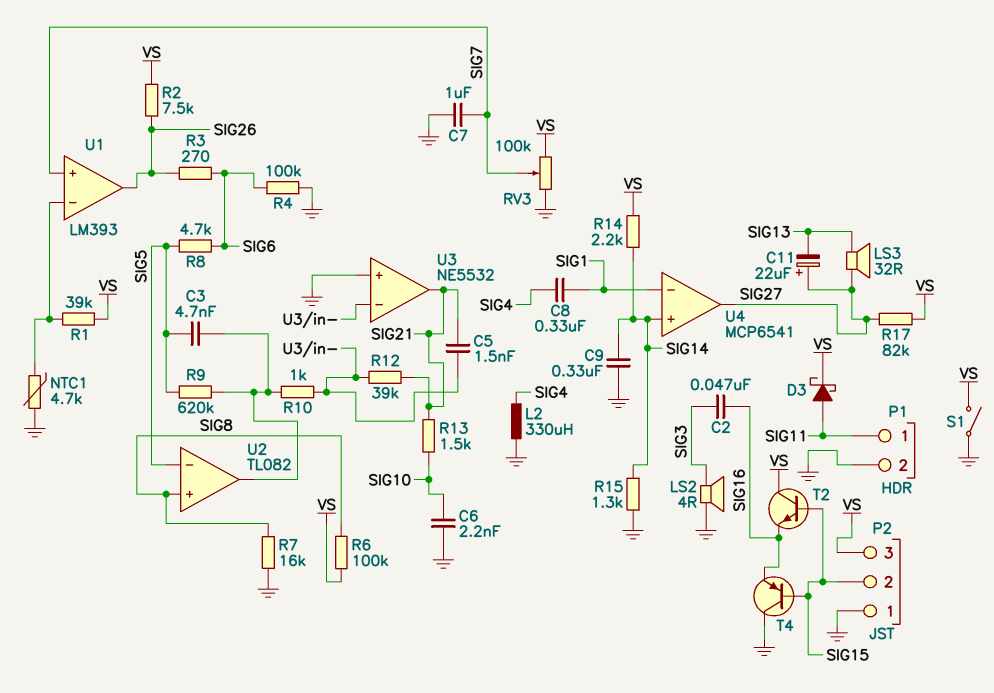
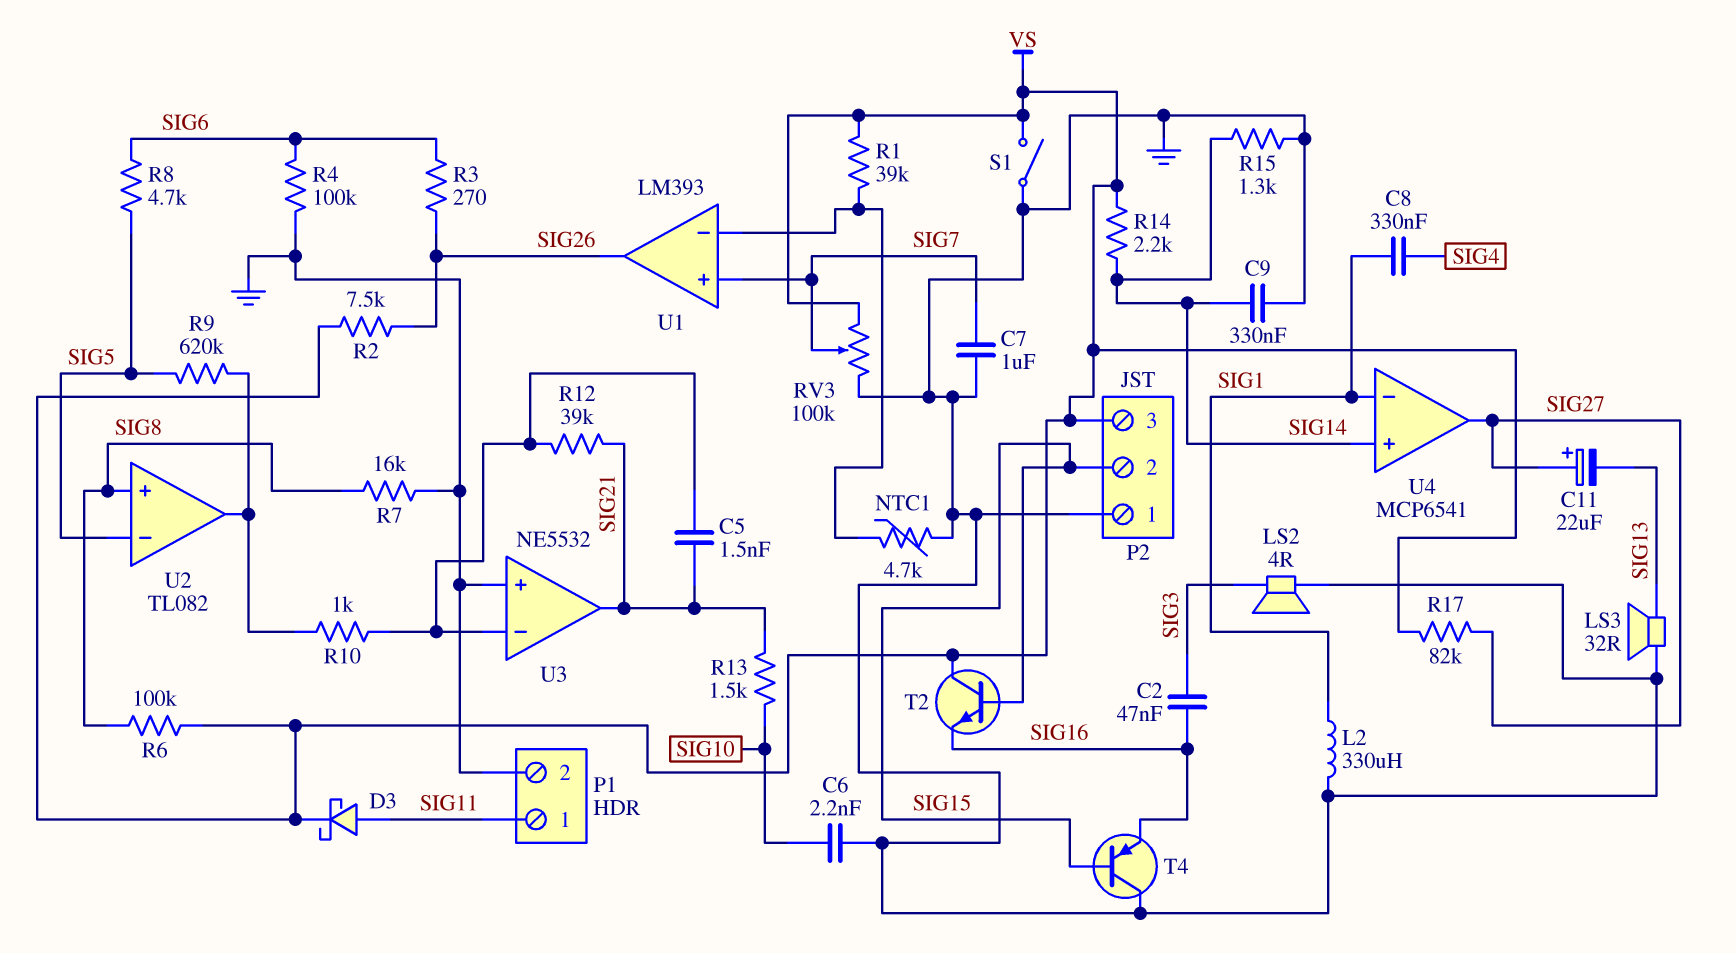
C3: 4.7nF (SIG5, U2/out) -> none
L2: 330uH (GND, SIG4) -> 330uH (GND, SIG1)
LS3: speaker 32R (SIG13, SIG27) -> speaker 32R (GND, SIG13)

